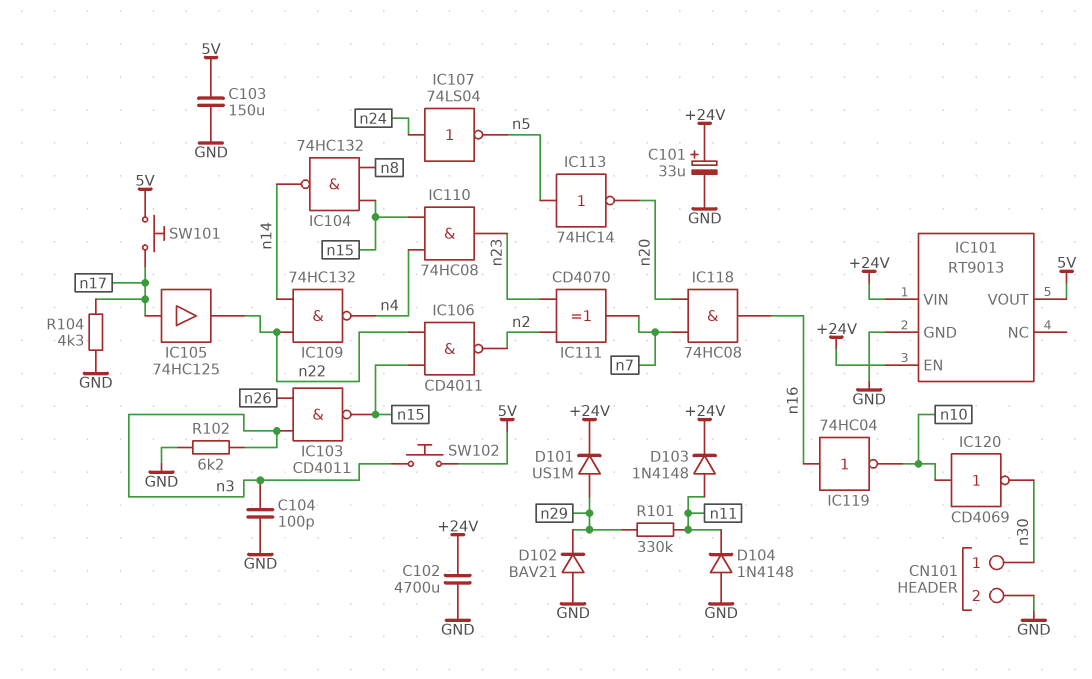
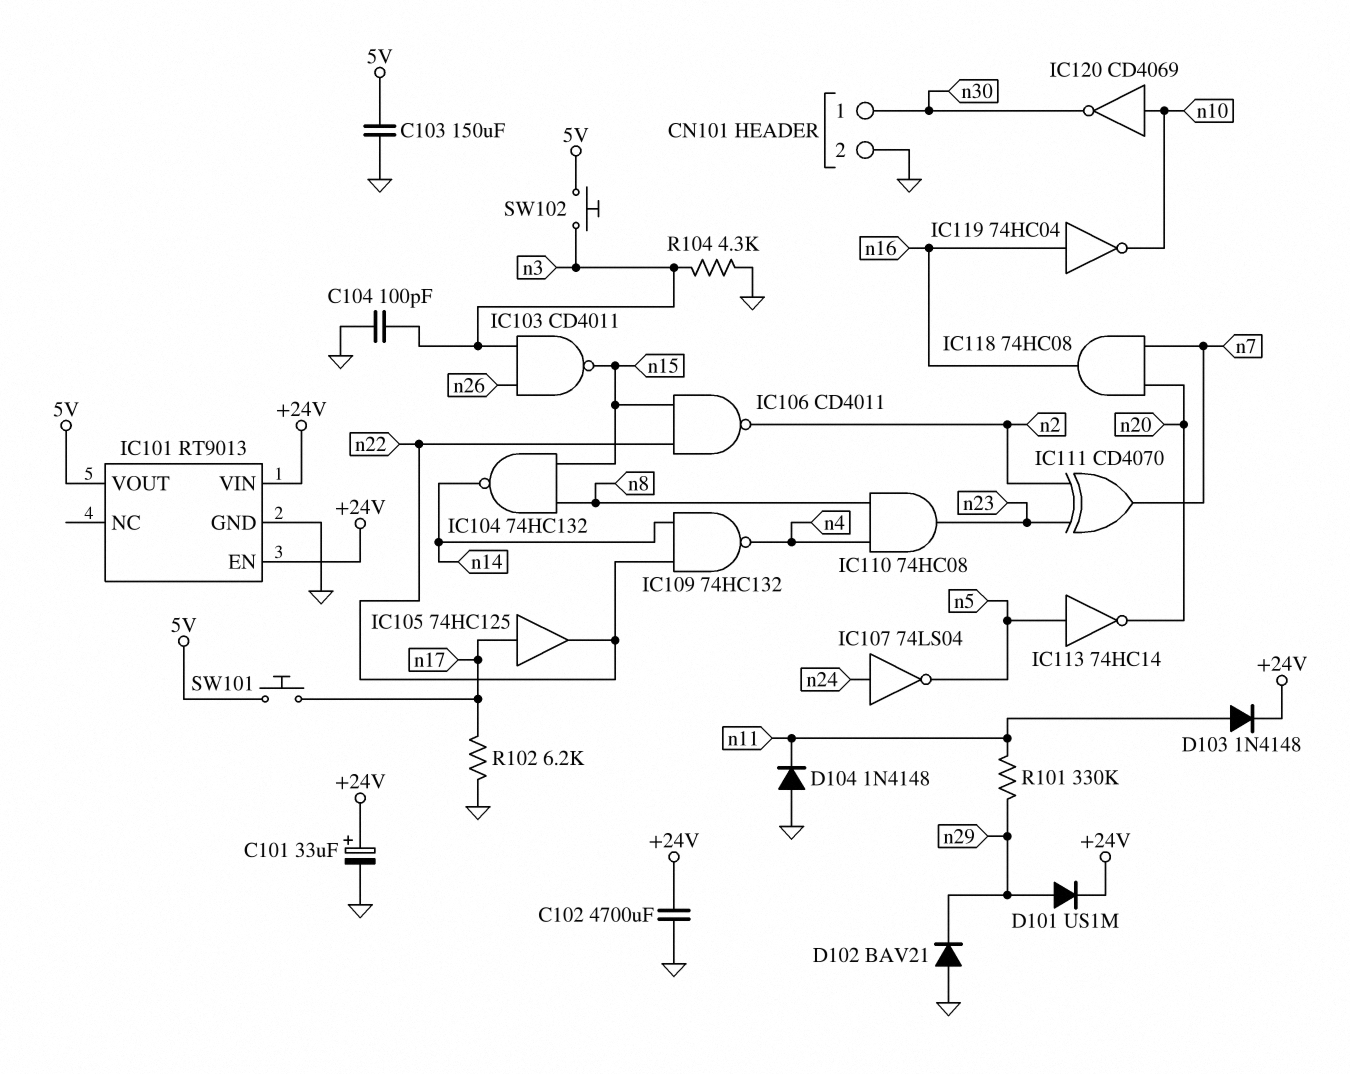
IC110: AND 74HC08 (in n4, in n15, out n23) -> AND 74HC08 (in n4, in n8, out n23)
R102: 6.2k (GND, n3) -> 6.2k (GND, n17)
R104: 4.3k (GND, n17) -> 4.3k (GND, n3)

